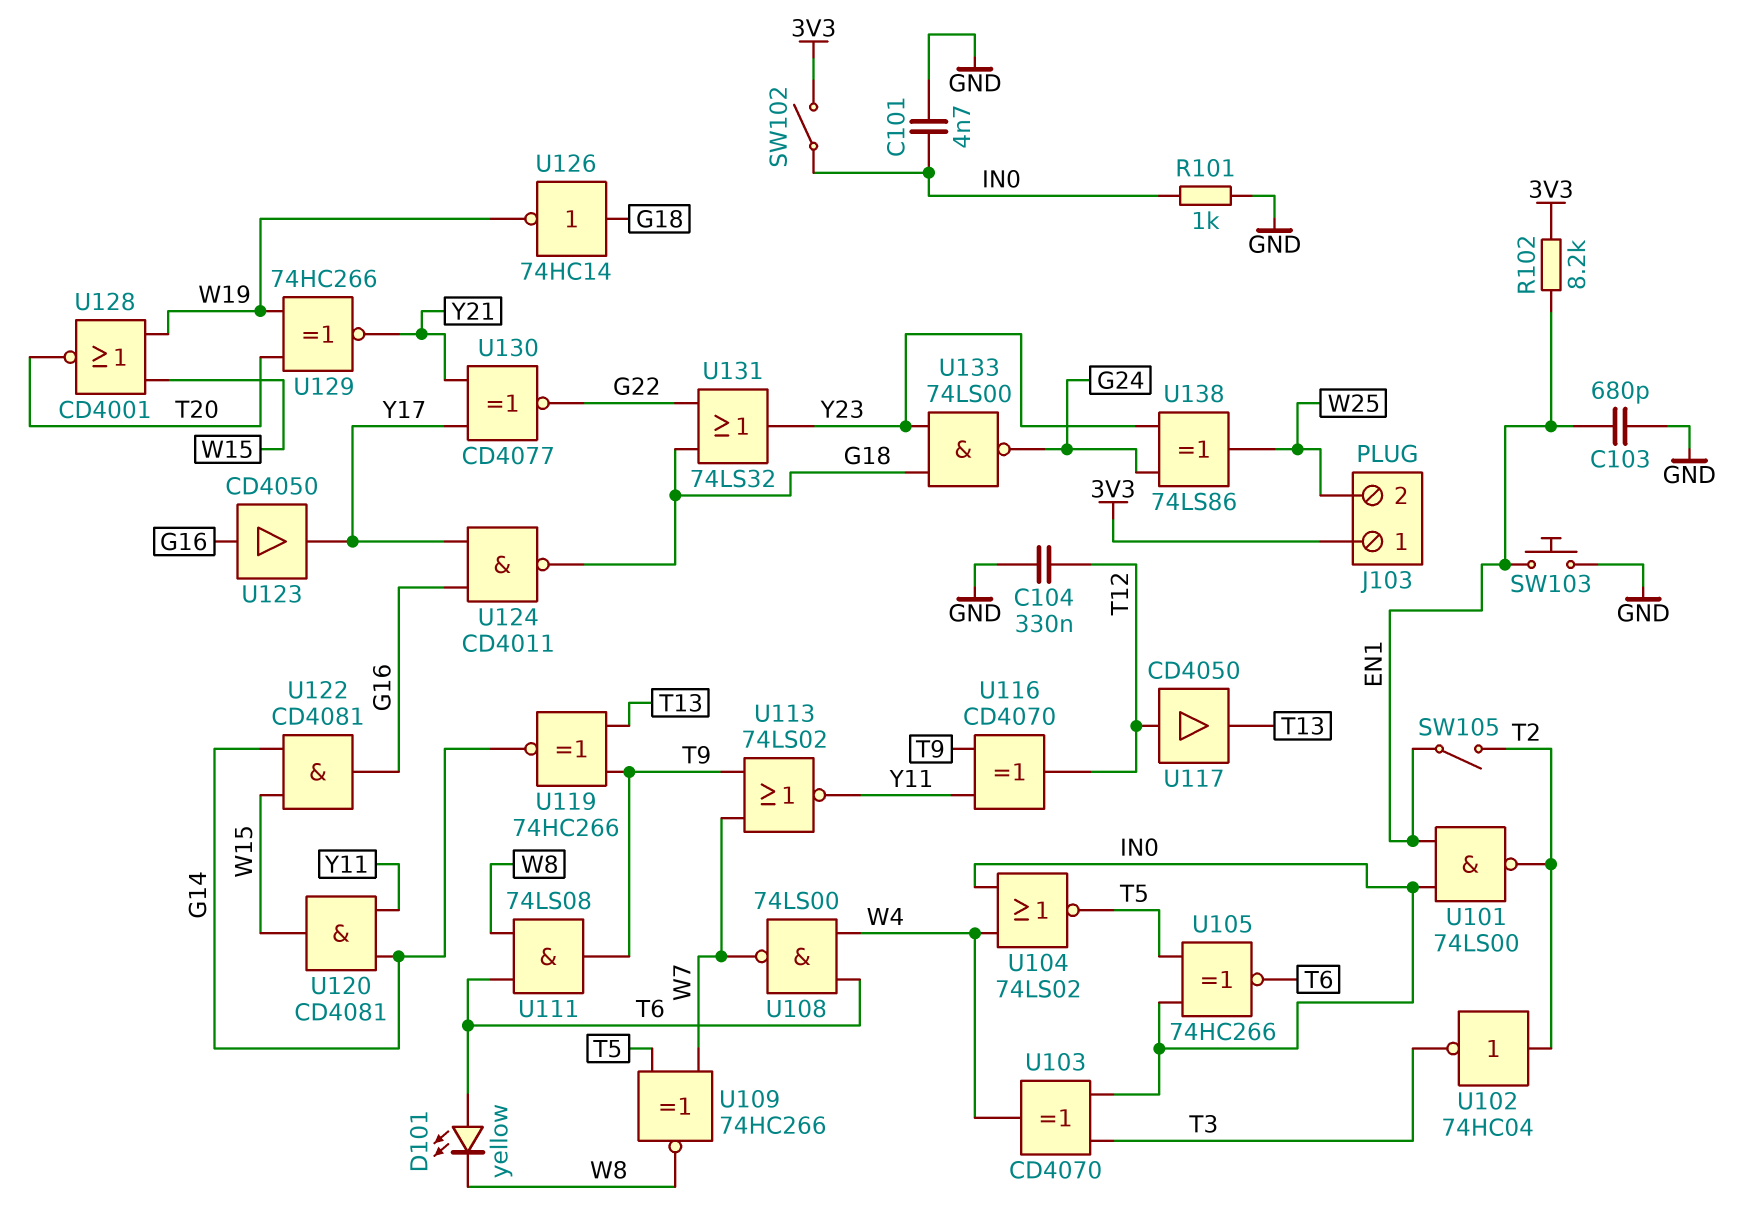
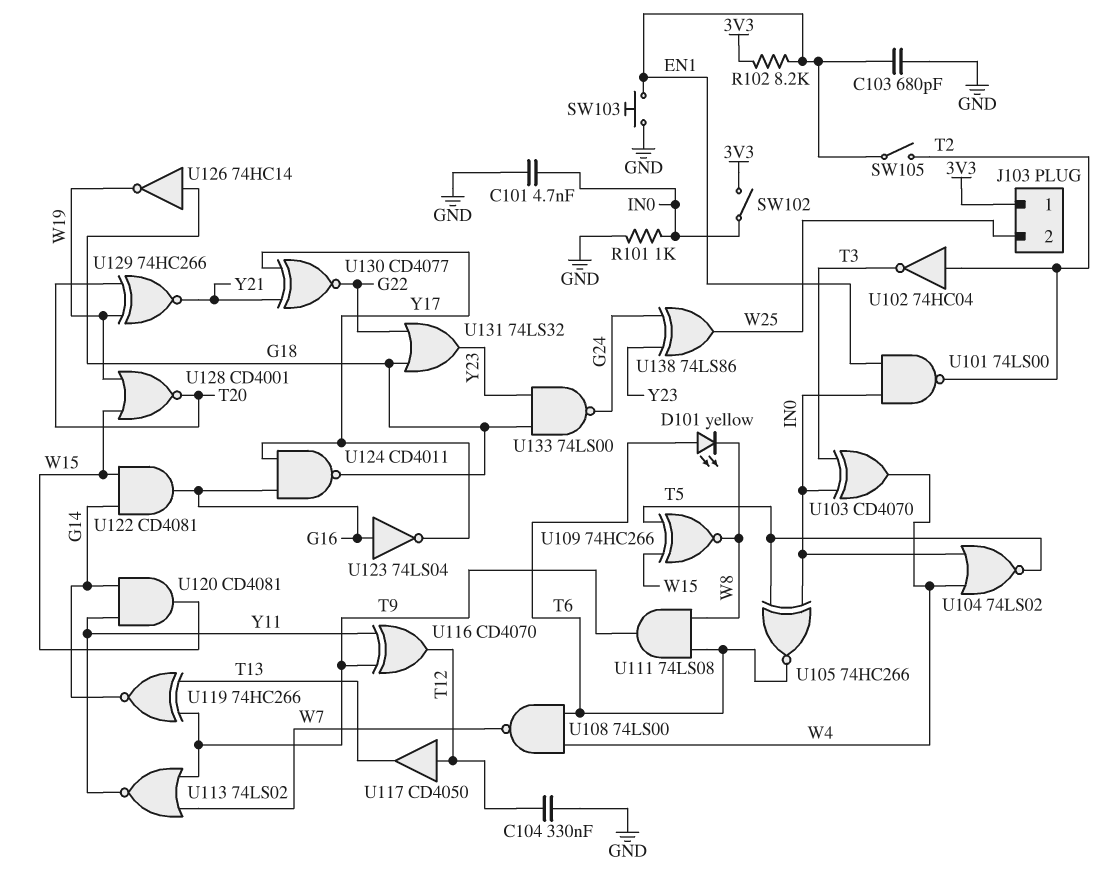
U109: XNOR 74HC266 (in T5, in W7, out W8) -> XNOR 74HC266 (in T5, in W15, out W8)
U123: buffer CD4050 (in G16, out Y17) -> NOT 74LS04 (in G16, out Y17)

